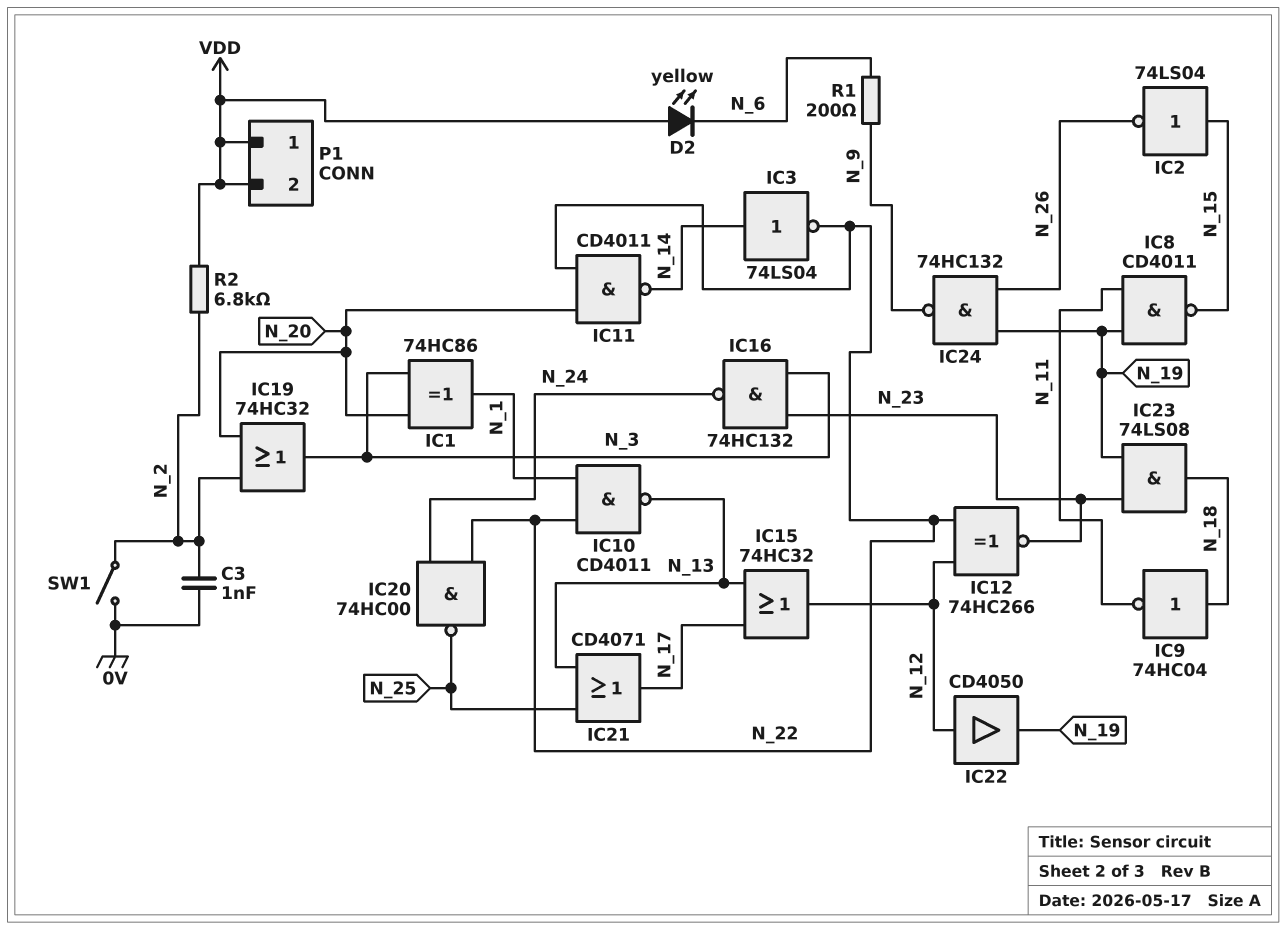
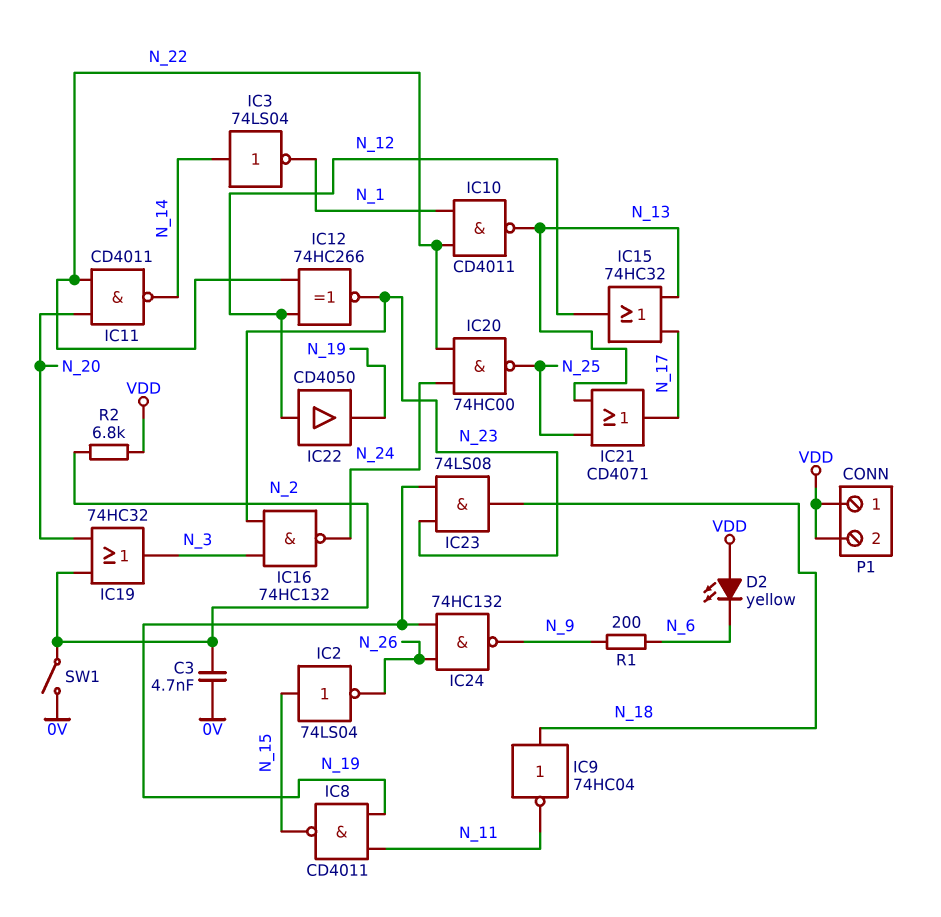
C3: 1nF (0V, N_2) -> 4.7nF (0V, N_2)
IC1: XOR 74HC86 (in N_3, in N_20, out N_1) -> none
IC3: NOT 74LS04 (in N_14, out N_22) -> NOT 74LS04 (in N_14, out N_1)

